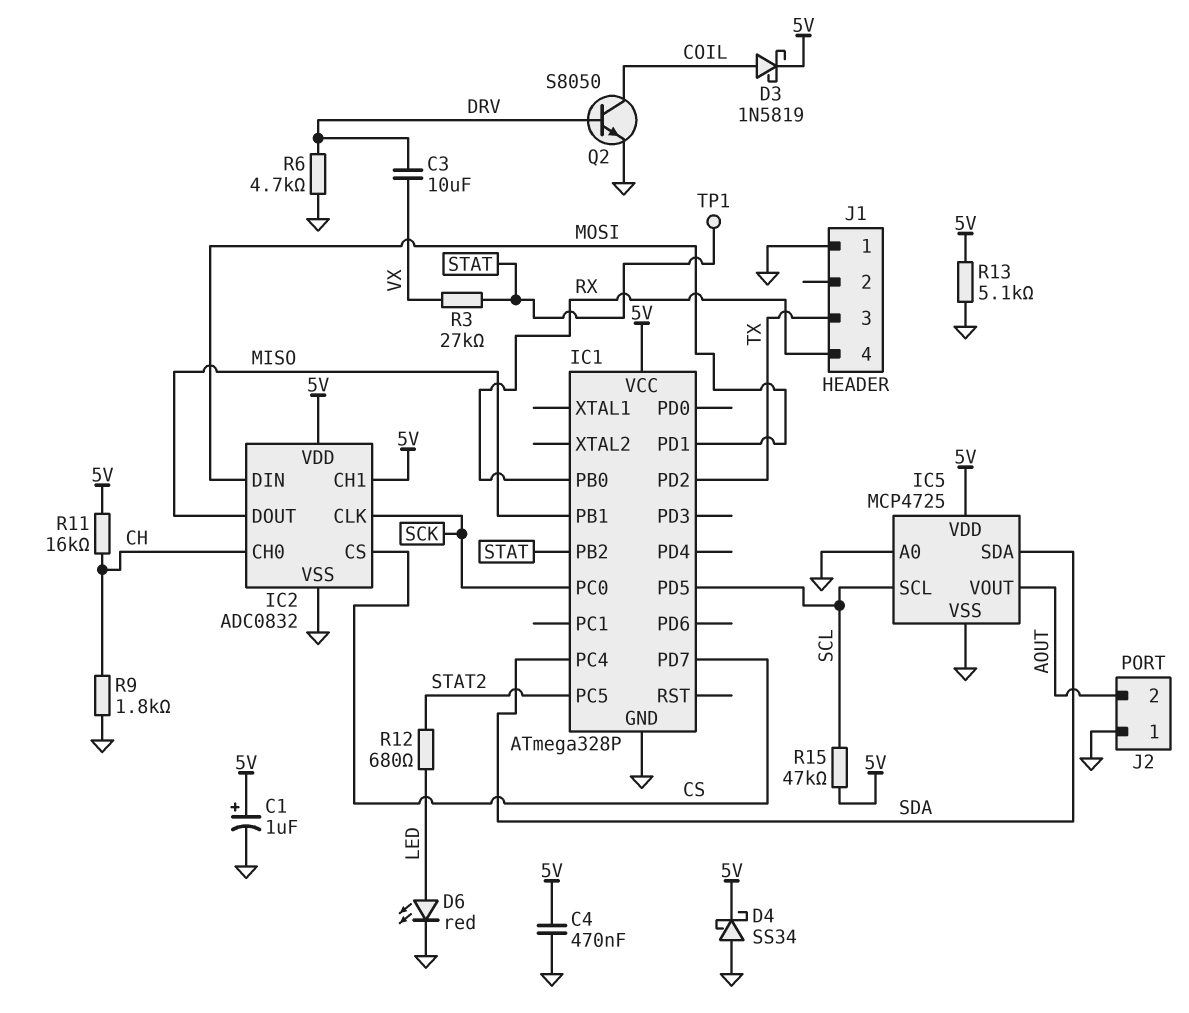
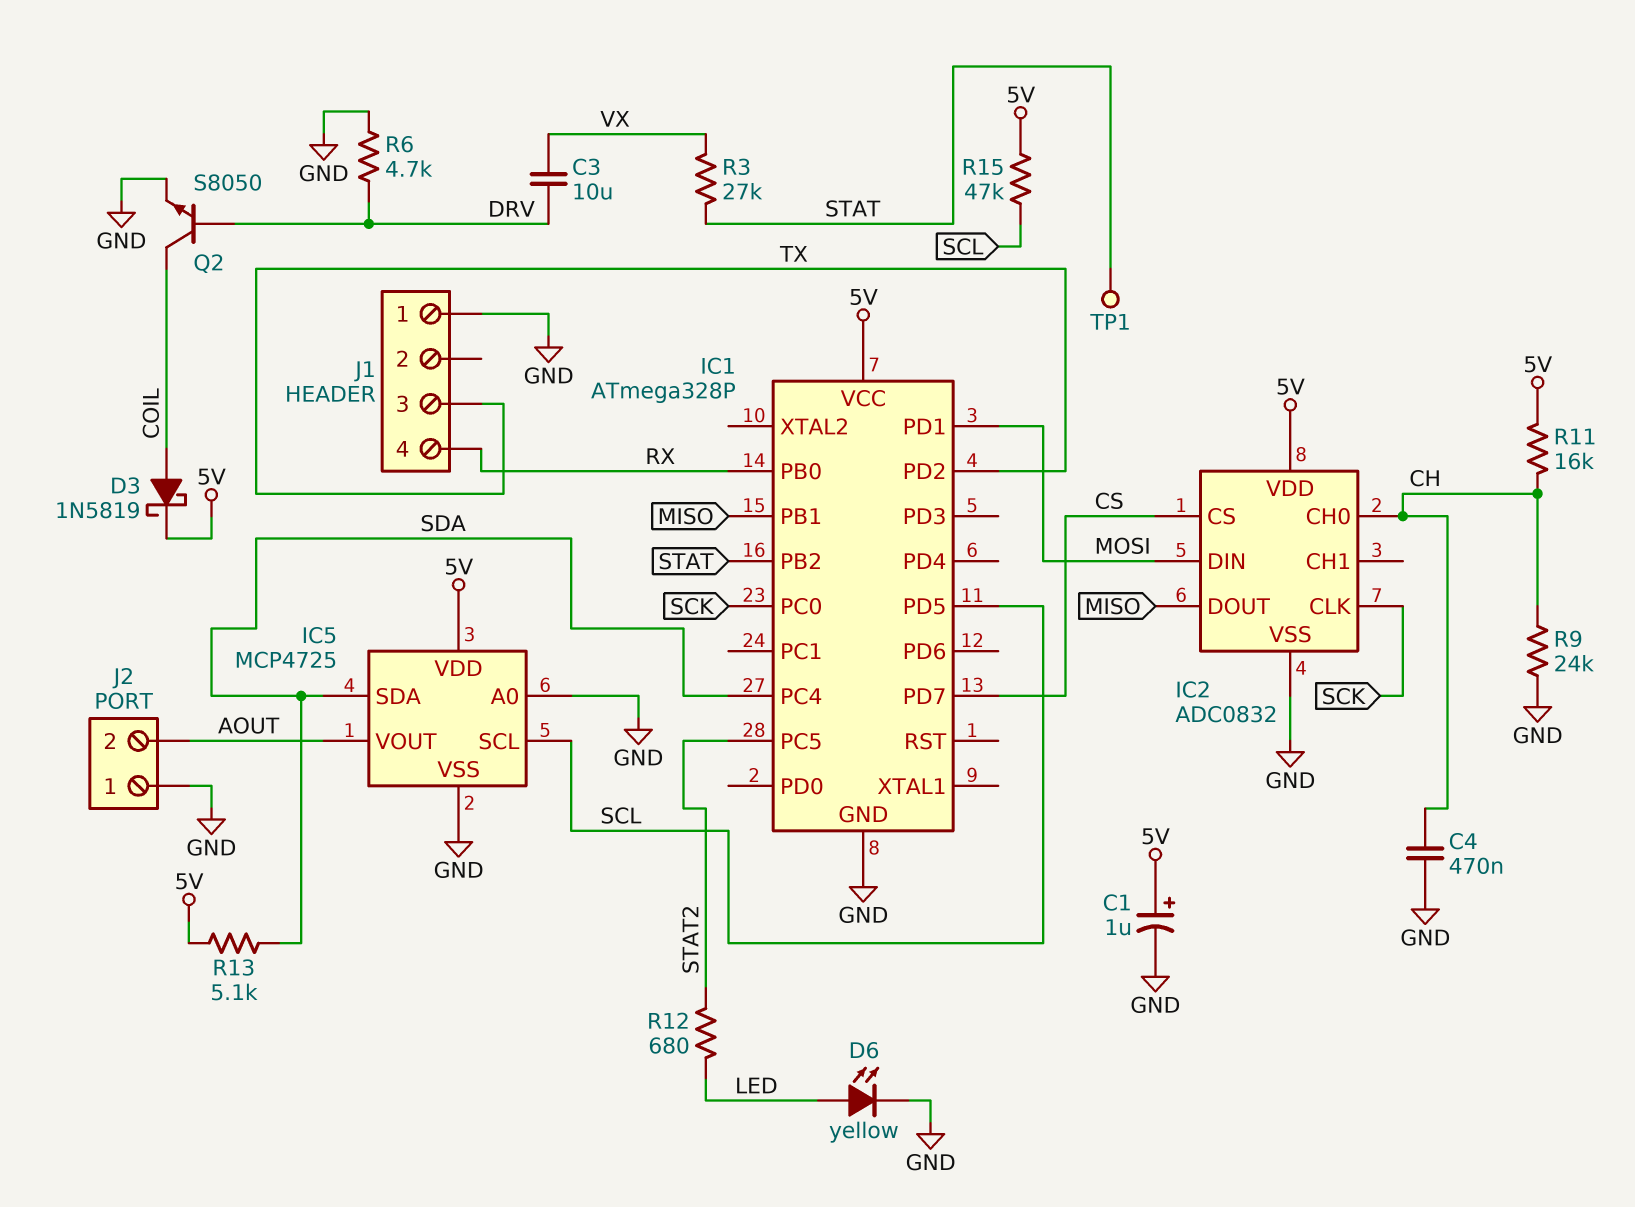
C4: 470nF (5V, GND) -> 470nF (CH, GND)
D4: schottky SS34 (A GND, K 5V) -> none
D6: LED red (A LED, K GND) -> LED yellow (A LED, K GND)
IC2 pin CH1: 5V -> none
R9: 1.8k (CH, GND) -> 24k (CH, GND)
R13: 5.1k (5V, GND) -> 5.1k (5V, SDA)

